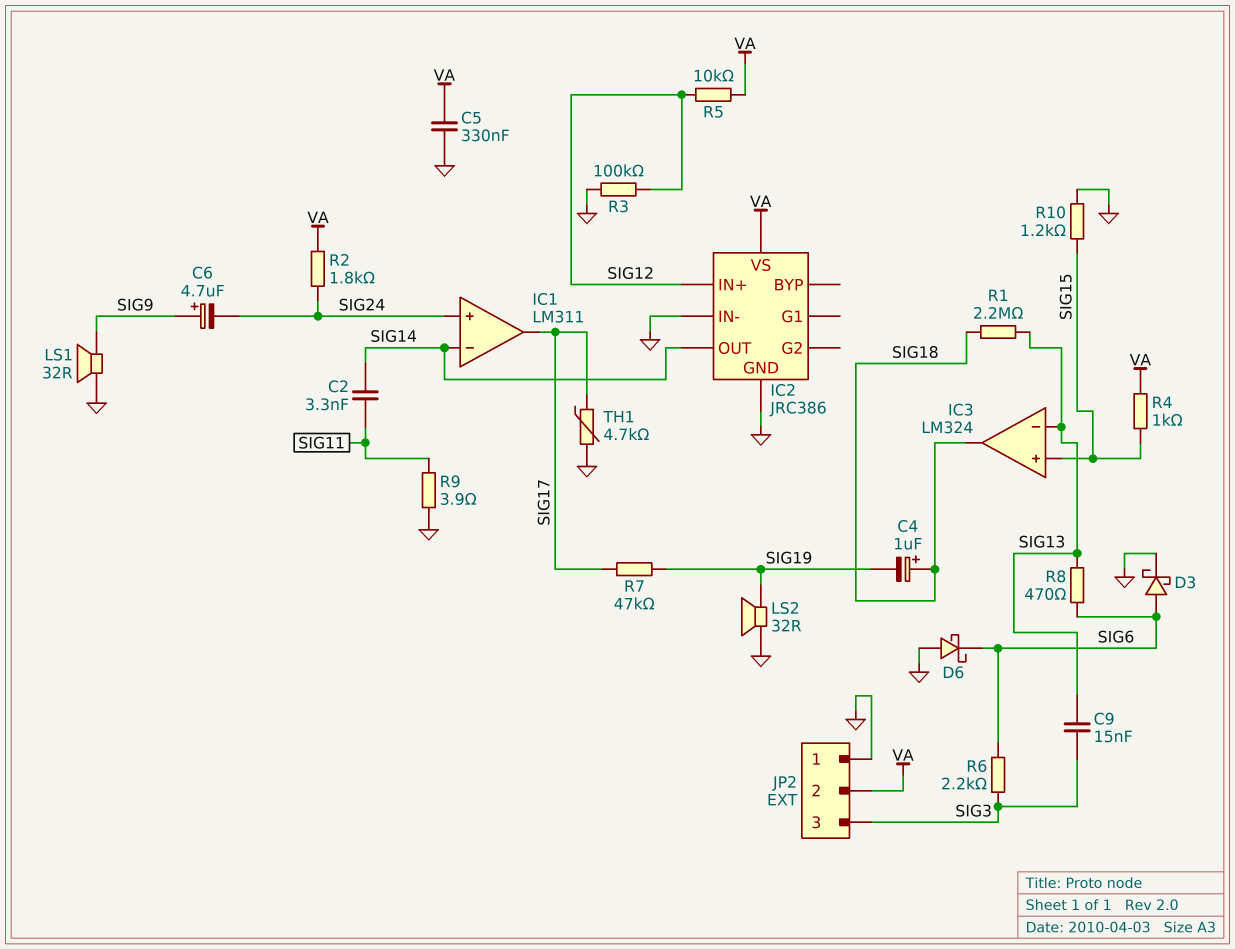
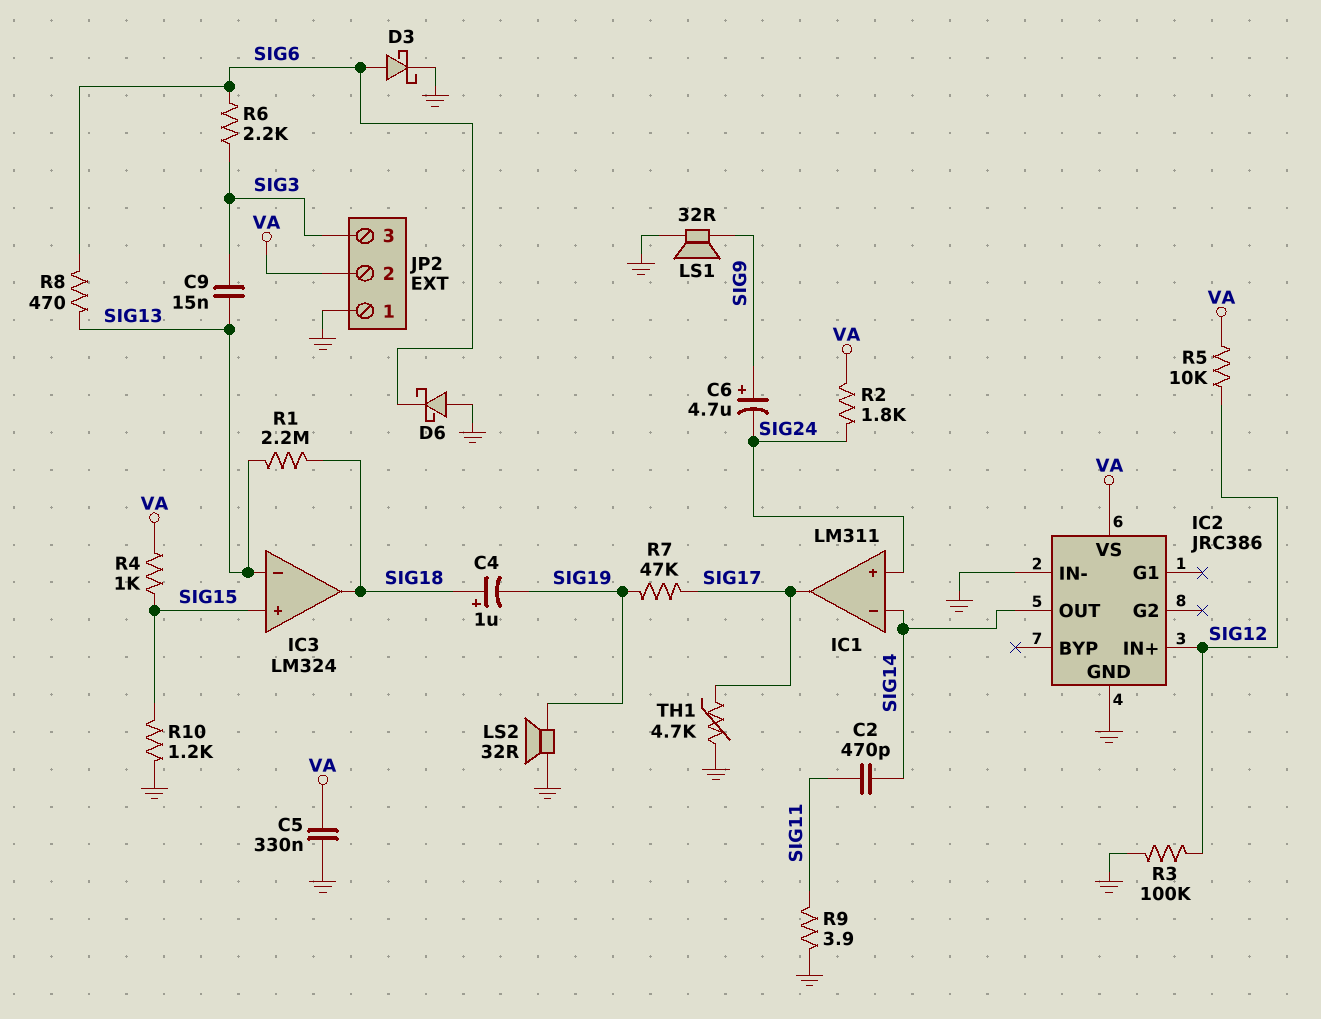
C2: 3.3nF (SIG11, SIG14) -> 470pF (SIG11, SIG14)

